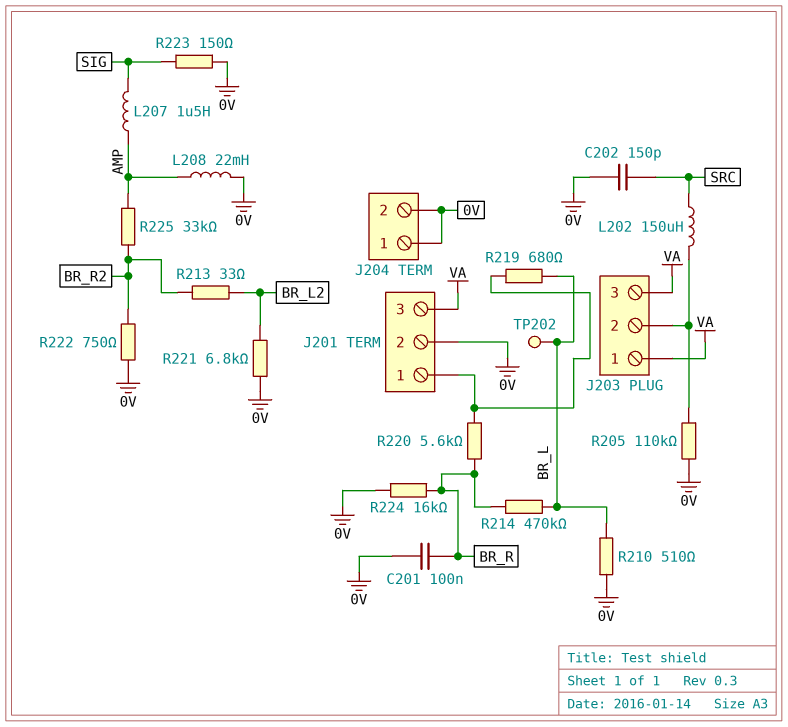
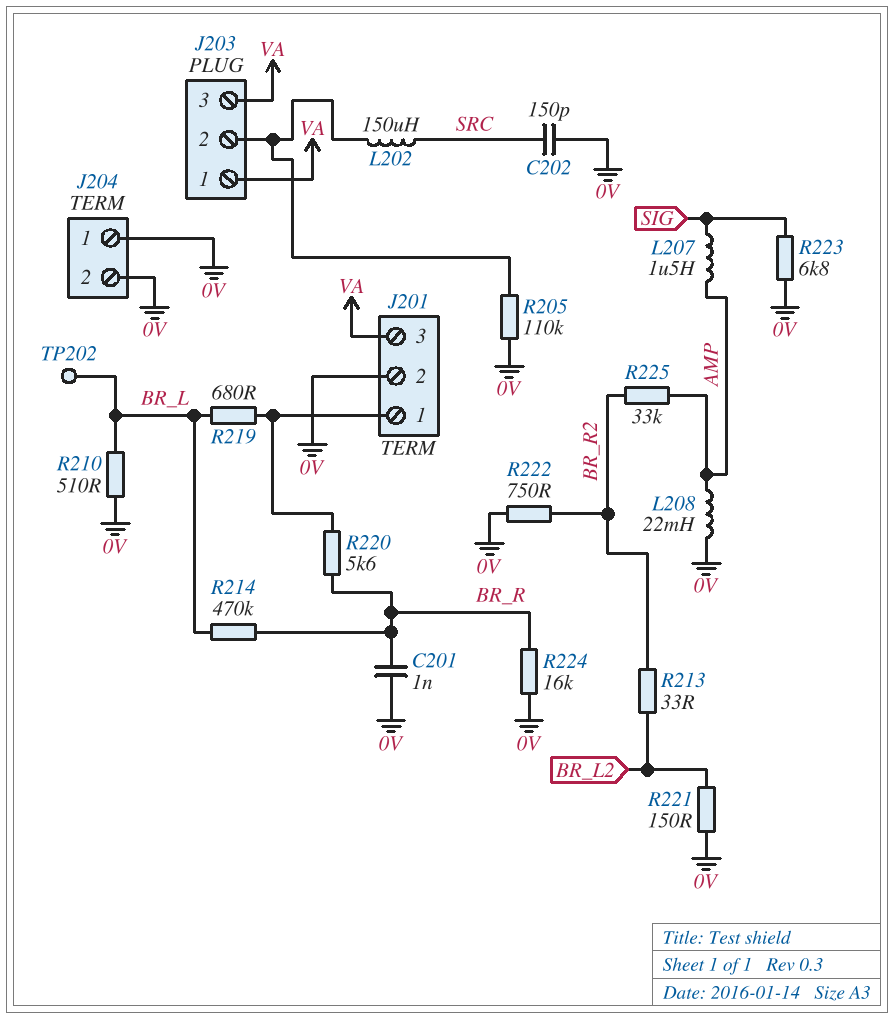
C201: 100nF (0V, BR_R) -> 1nF (0V, BR_R)
R221: 6.8k (0V, BR_L2) -> 150 (0V, BR_L2)
R223: 150 (0V, SIG) -> 6.8k (0V, SIG)

